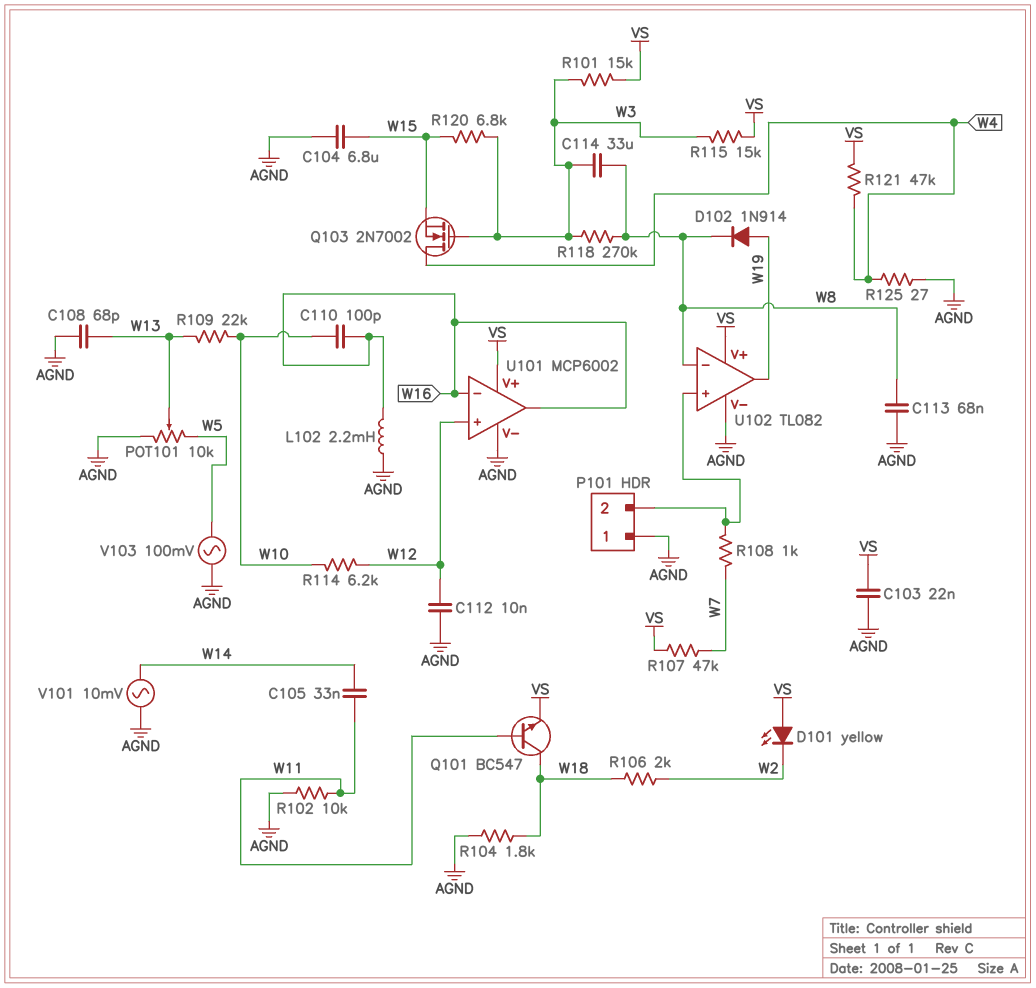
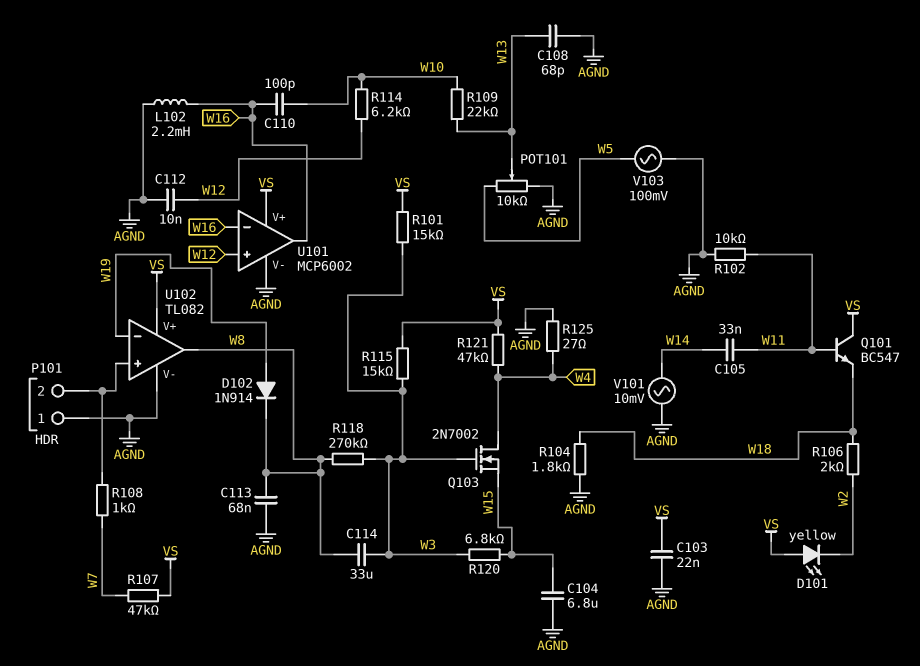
Q101: NPN BC547 (B W11, C W18, E VS) -> NPN BC547 (B W11, C VS, E W18)
U102 pin in-: W8 -> W19
U102 pin out: W19 -> W8

